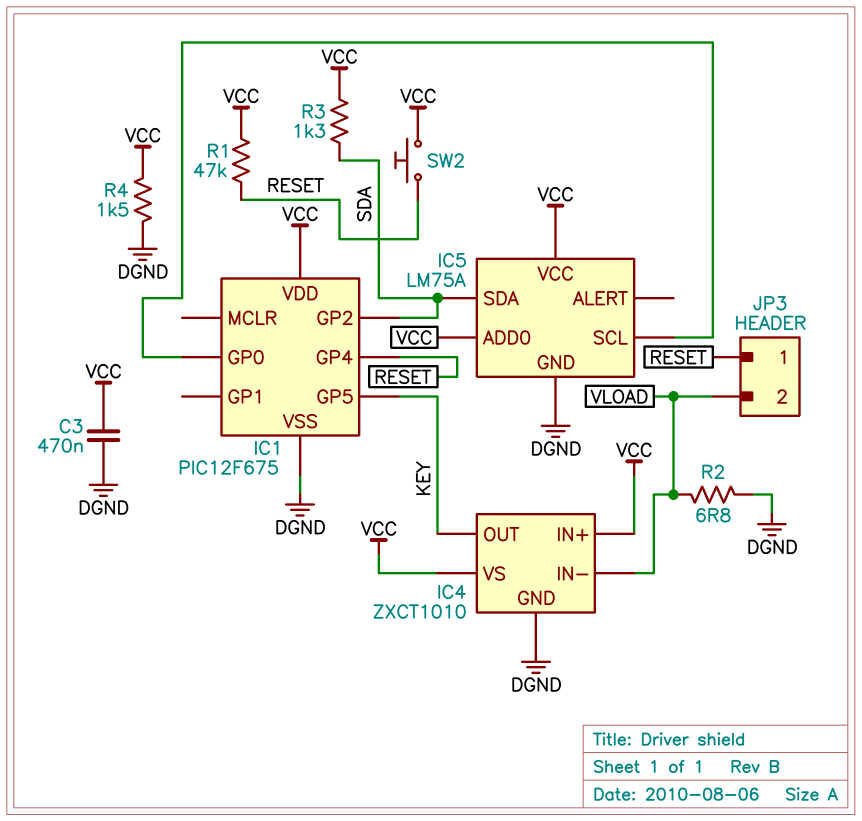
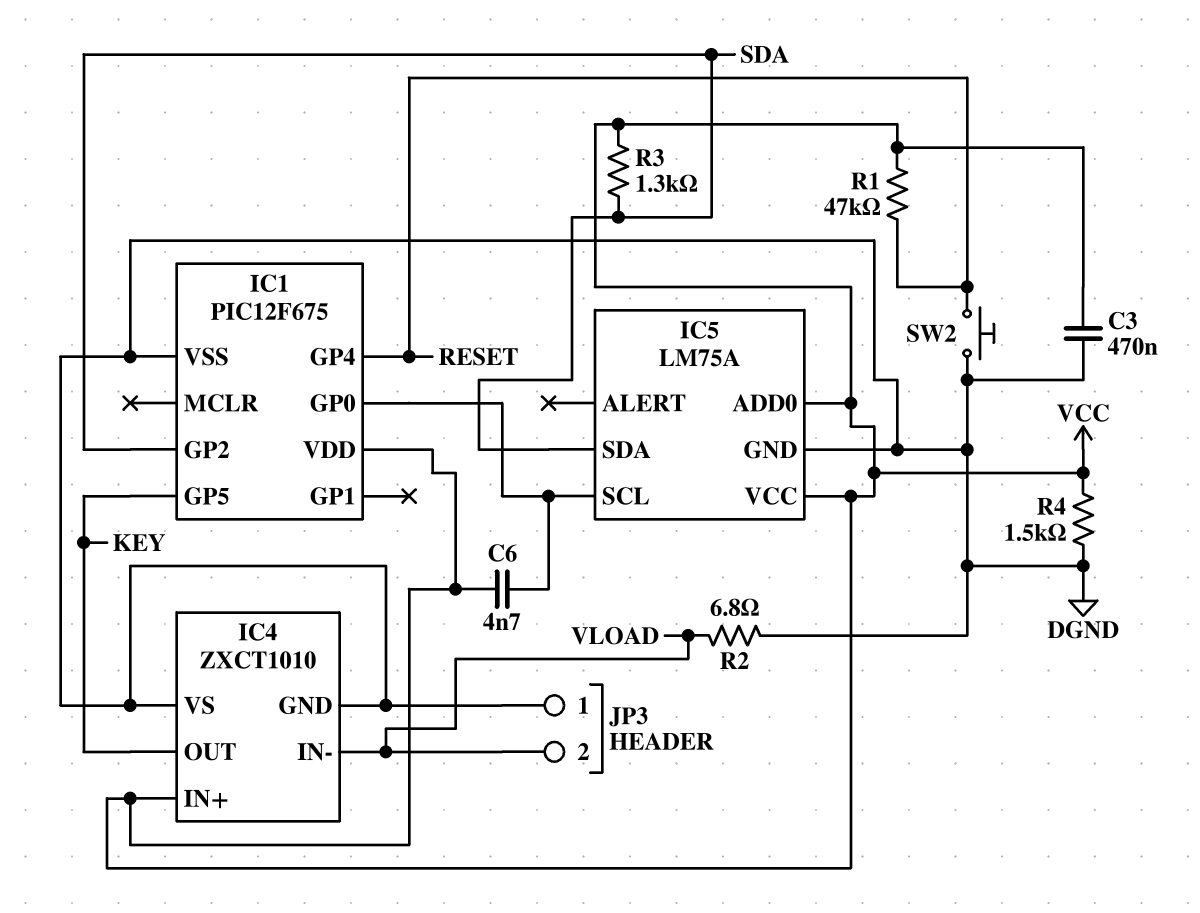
C6: none -> 4.7nF (IC1/GP0, VCC)
IC4 pin VS: VCC -> DGND
JP3 pin 1: RESET -> DGND
SW2: button (RESET, VCC) -> button (DGND, RESET)

